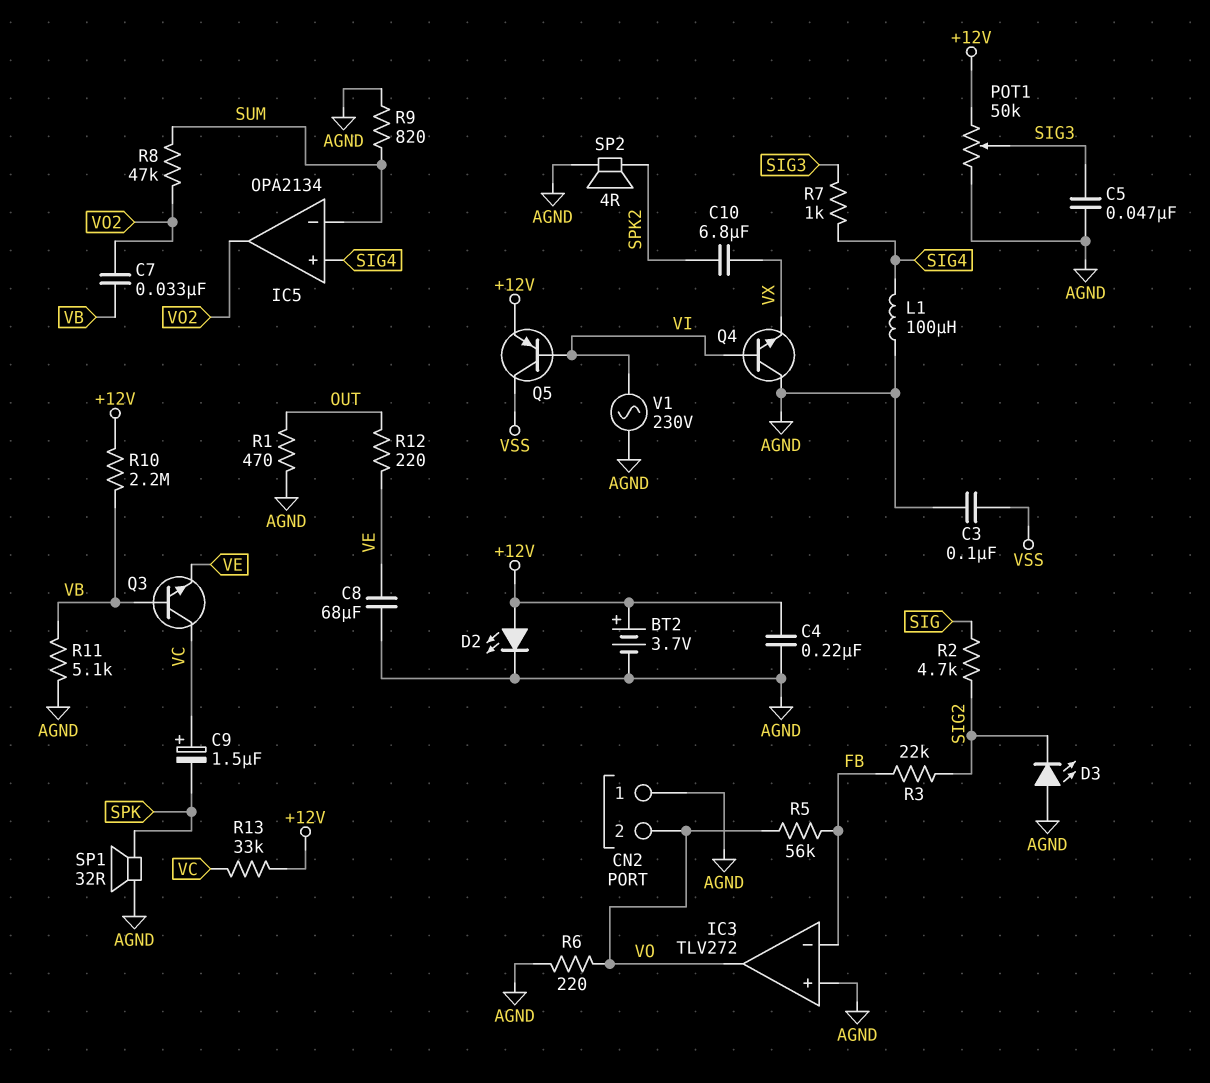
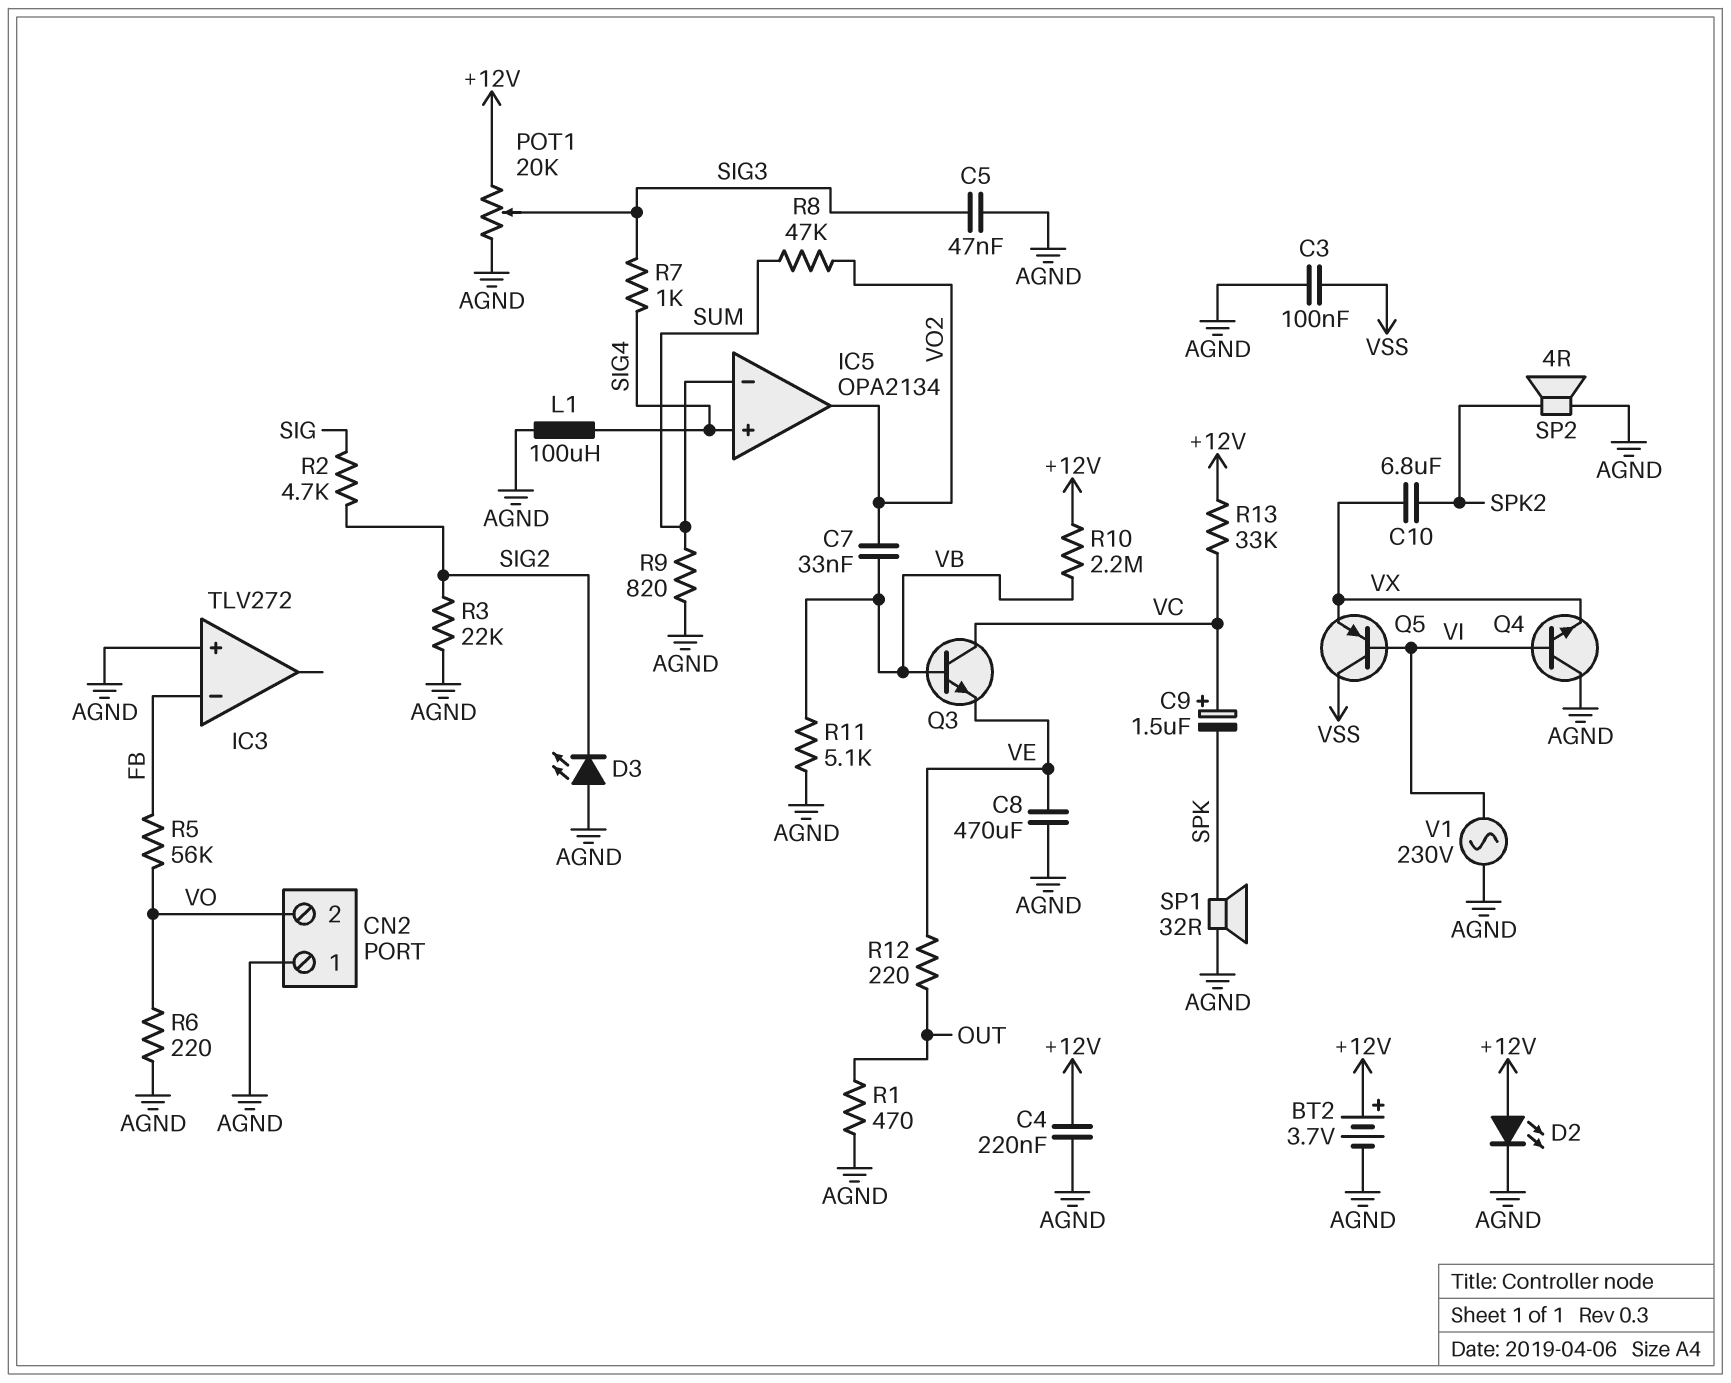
C8: 68uF (AGND, VE) -> 470uF (AGND, VE)
IC3 pin out: VO -> none
POT1: 50k (+12V, AGND, wiper SIG3) -> 20k (+12V, AGND, wiper SIG3)
Q5: PNP (B VI, C VSS, E +12V) -> PNP (B VI, C VSS, E VX)
R3: 22k (FB, SIG2) -> 22k (AGND, SIG2)

